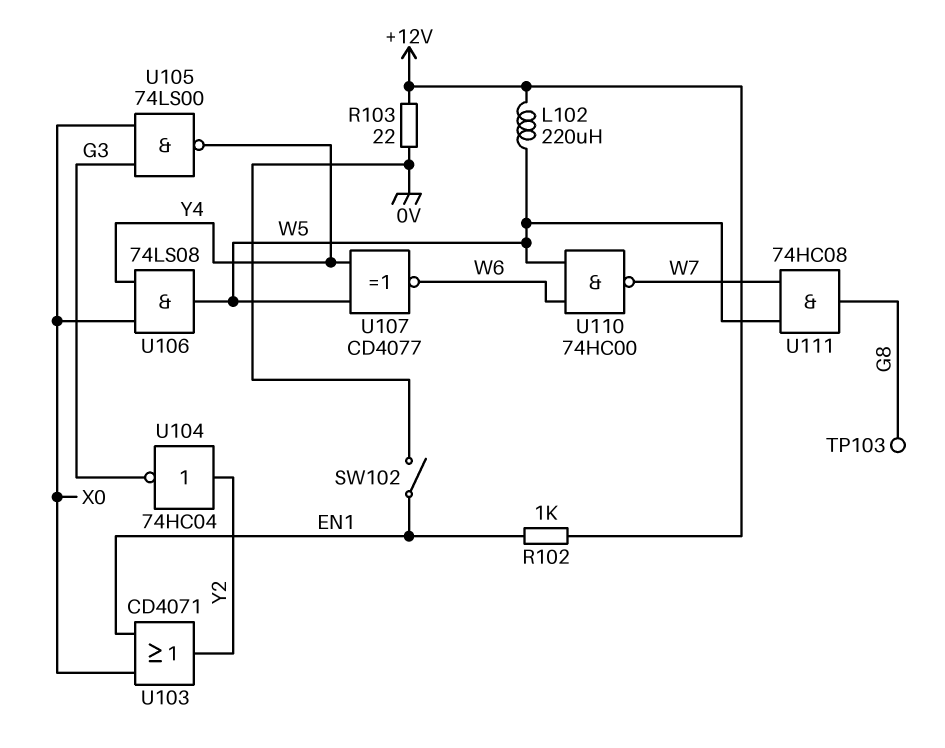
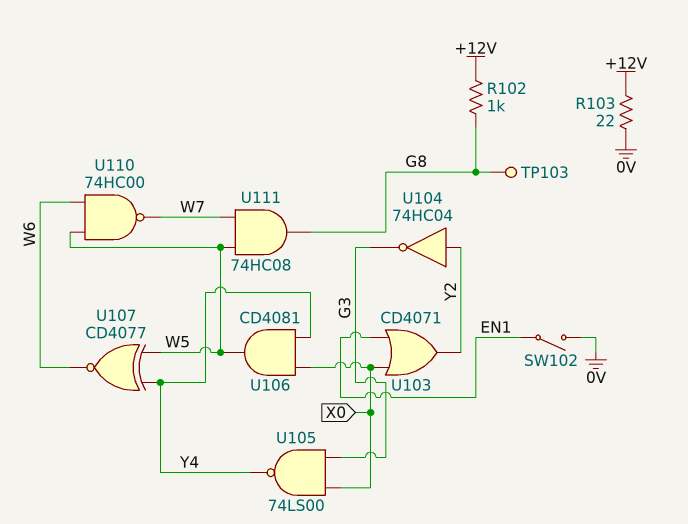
L102: 220uH (+12V, W5) -> none
R102: 1k (+12V, EN1) -> 1k (+12V, G8)
U106: AND 74LS08 (in X0, in Y4, out W5) -> AND CD4081 (in X0, in Y4, out W5)

